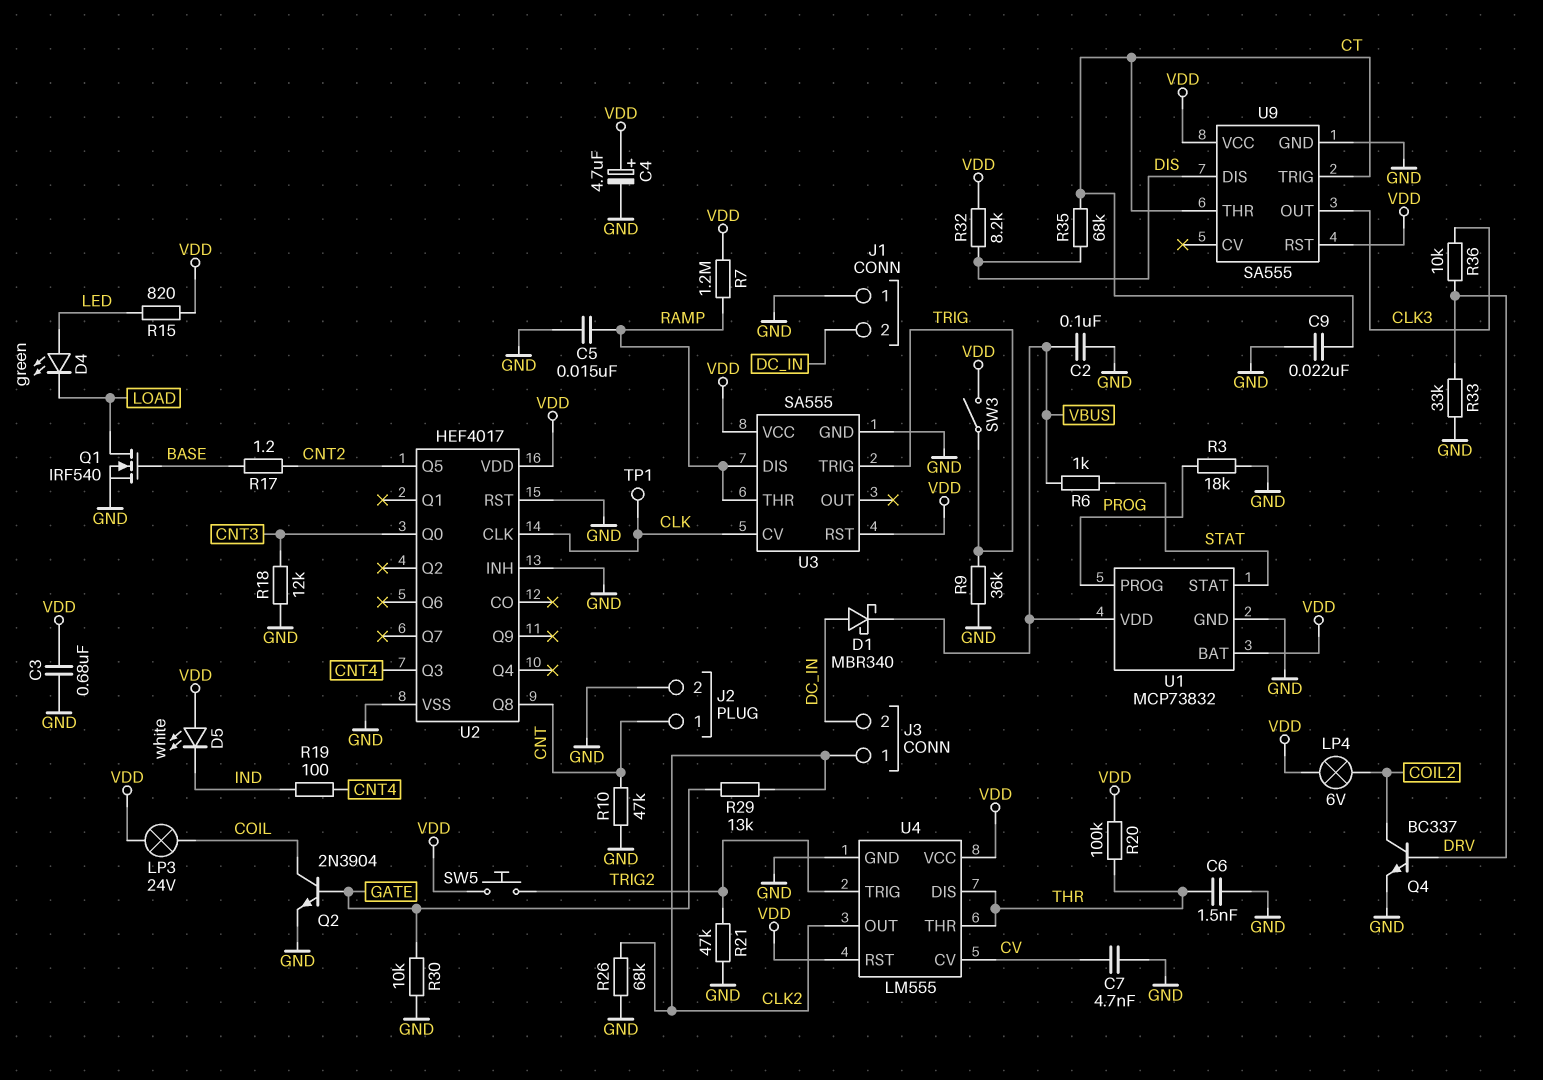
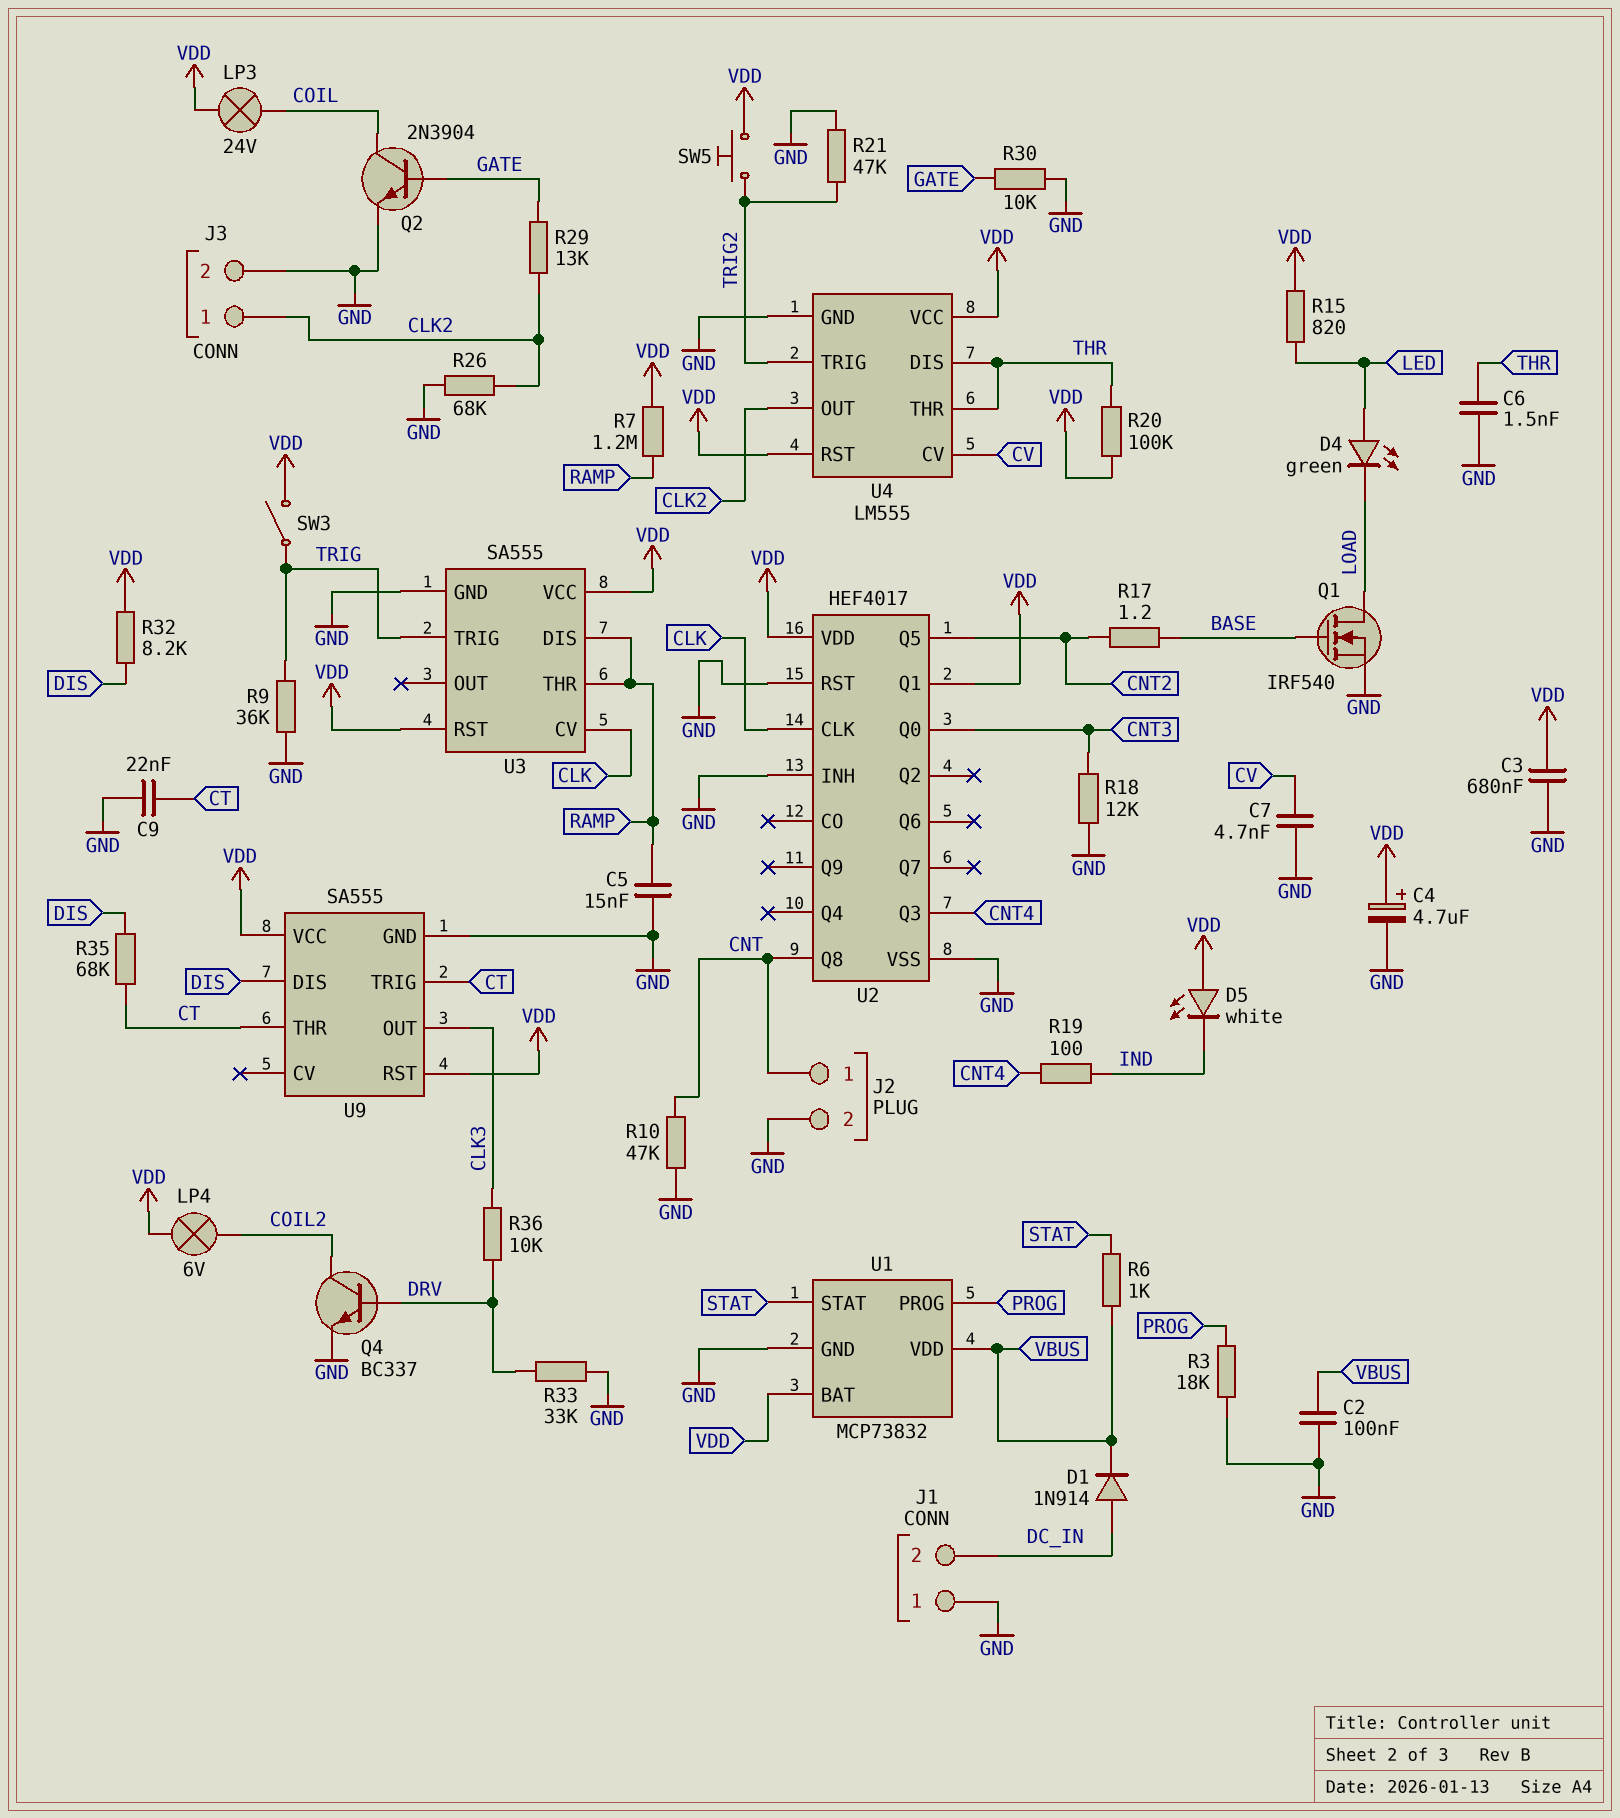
D1: schottky MBR340 (A DC_IN, K VBUS) -> diode 1N914 (A DC_IN, K VBUS)
J3 pin 2: DC_IN -> GND
TP1: test point (CLK) -> none
U2 pin Q1: none -> VDD

